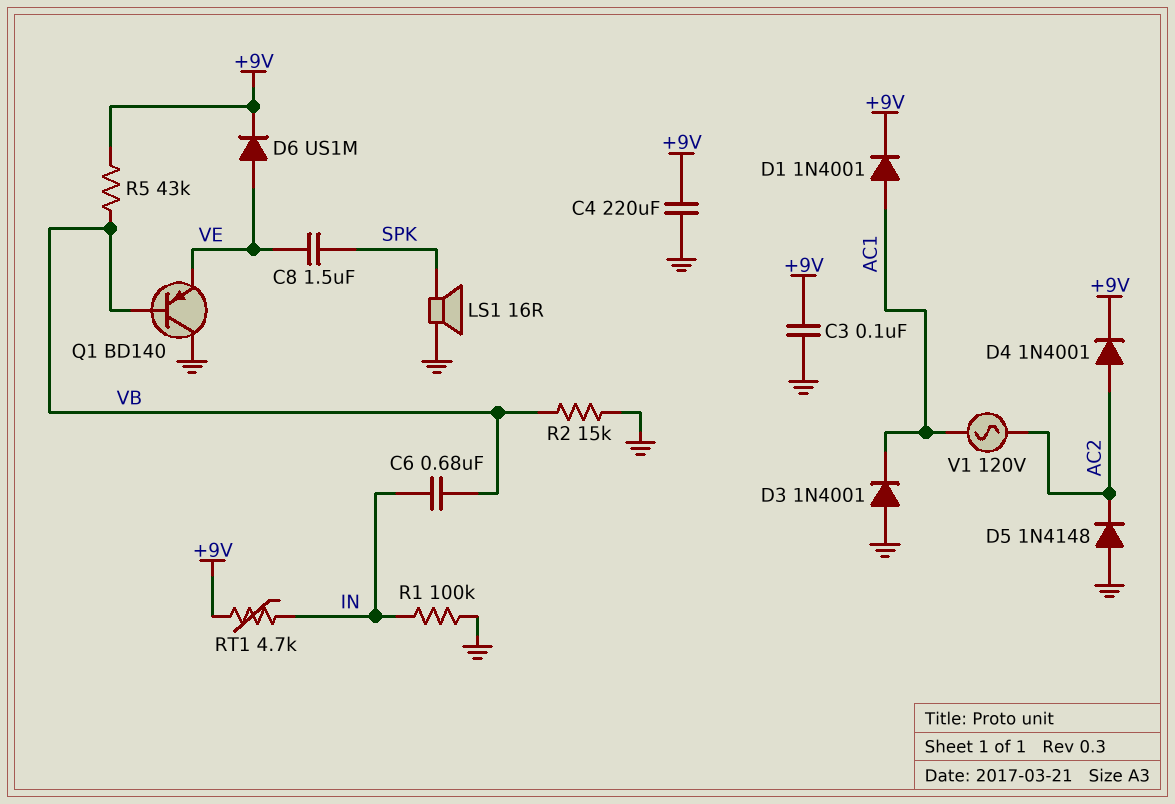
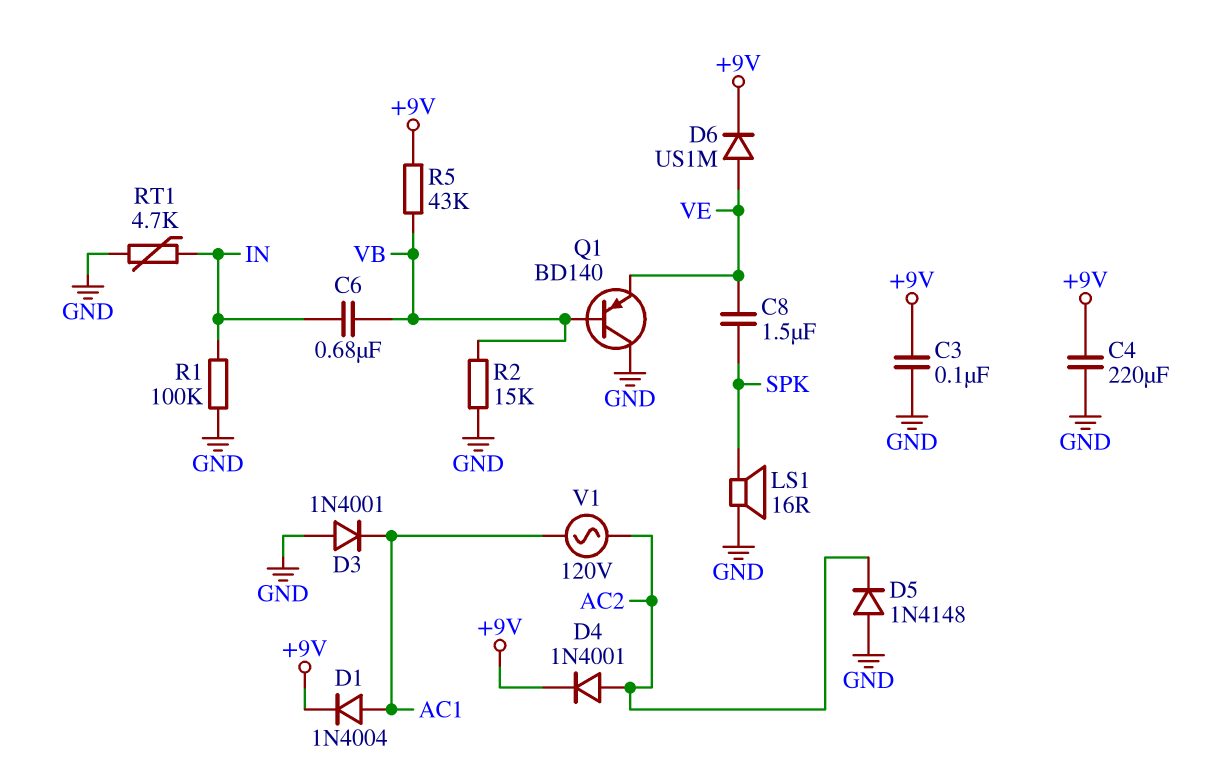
D1: diode 1N4001 (A AC1, K +9V) -> diode 1N4004 (A AC1, K +9V)
RT1: 4.7k (+9V, IN) -> 4.7k (GND, IN)

